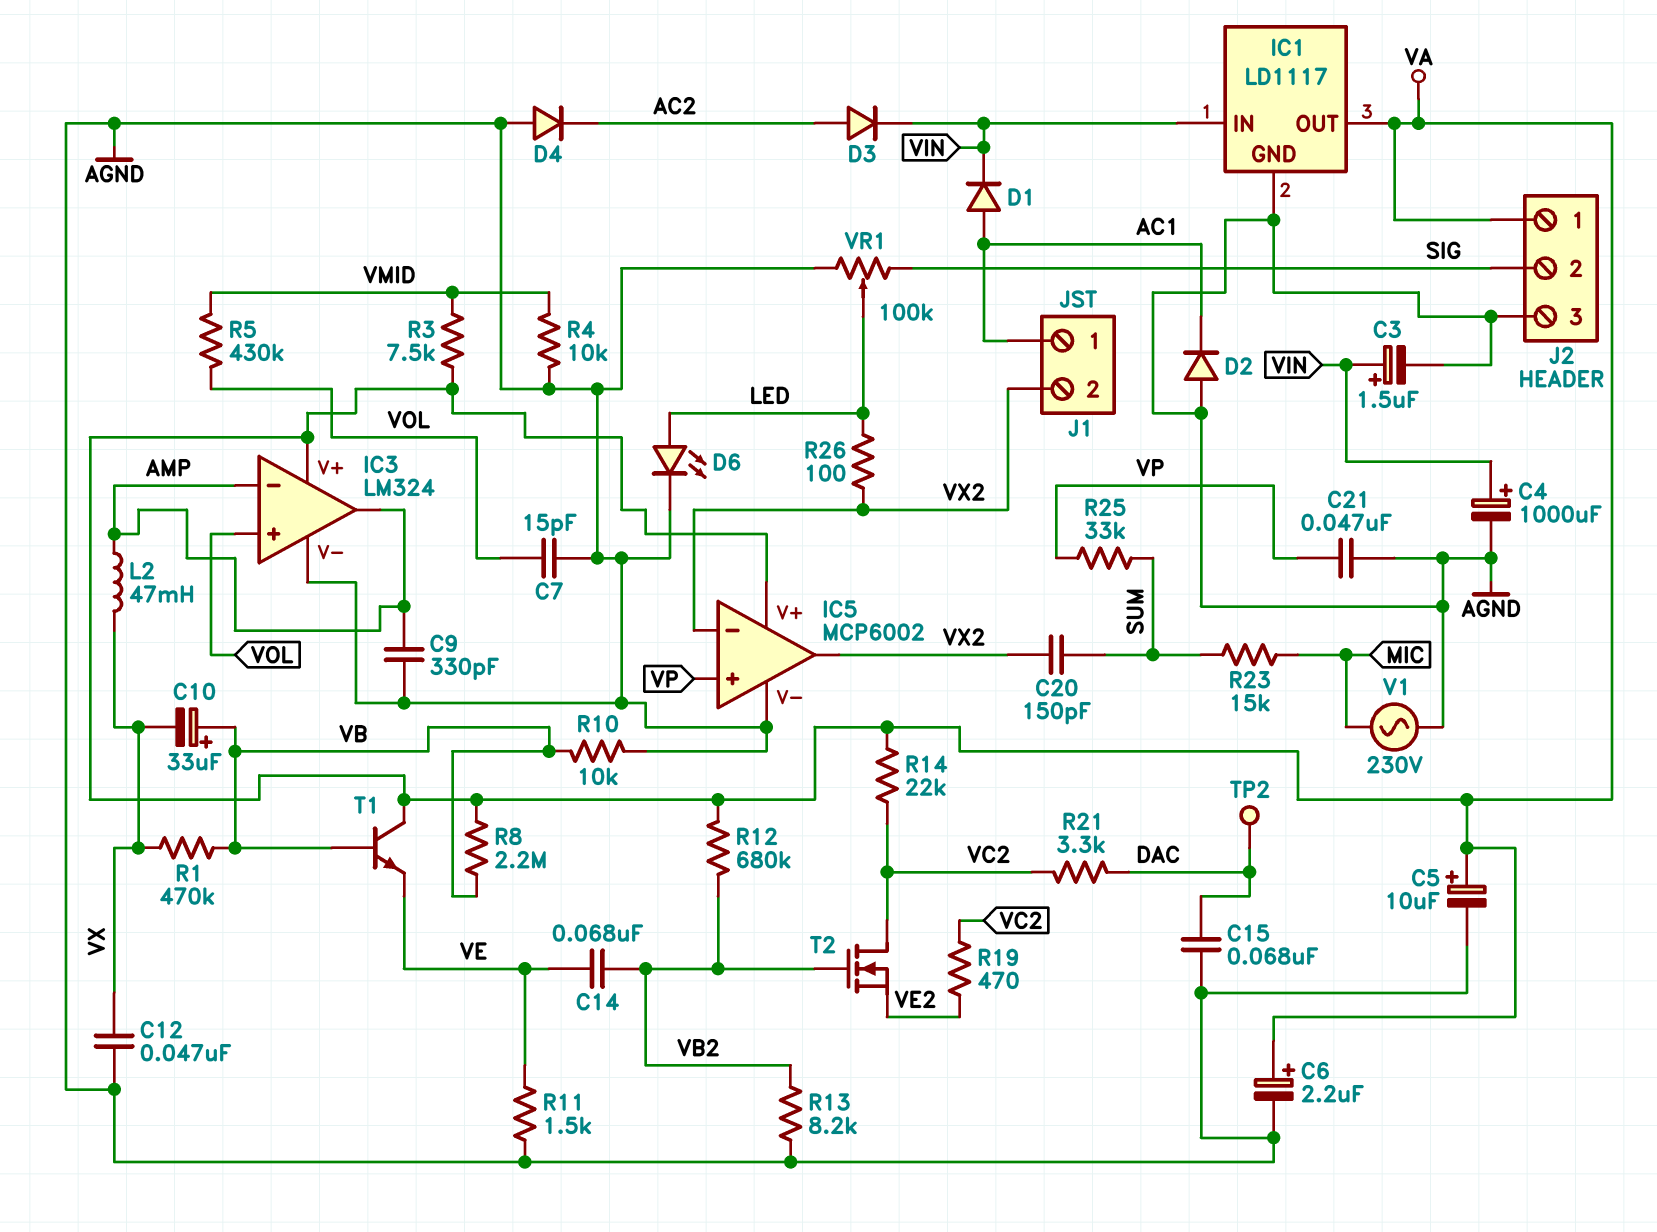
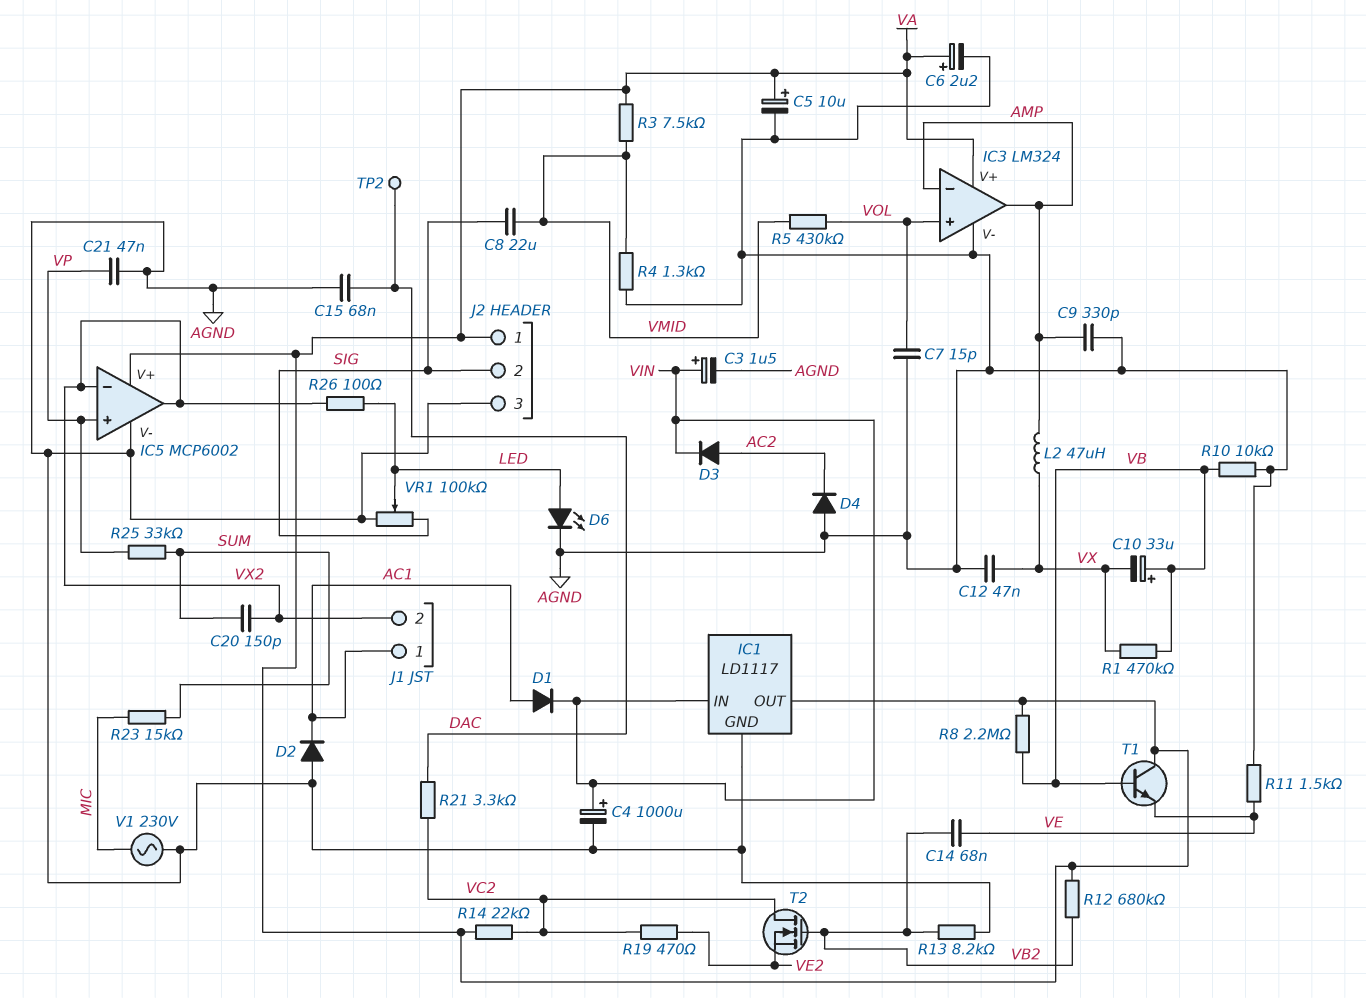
C8: none -> 22uF (SIG, VMID)
L2: 47mH (AMP, VX) -> 47uH (AMP, VX)
R4: 10k (AGND, VMID) -> 1.3k (AGND, VMID)

